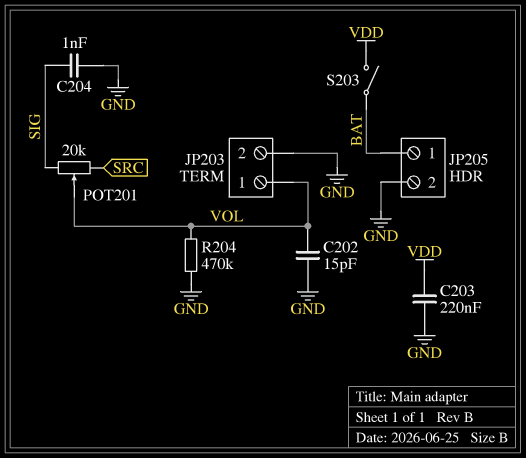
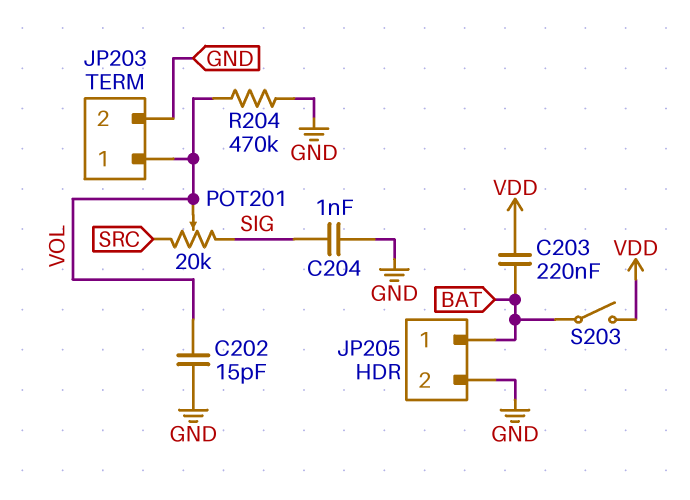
C203: 220nF (GND, VDD) -> 220nF (BAT, VDD)

